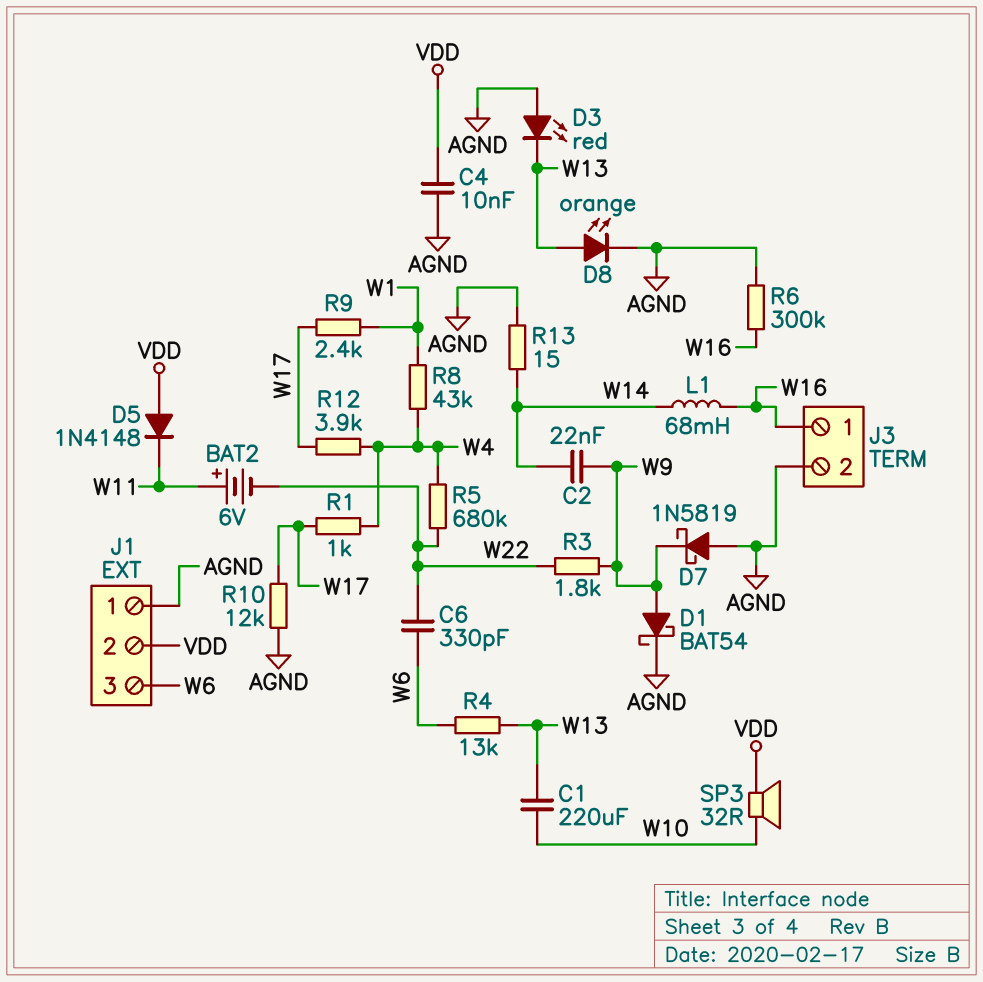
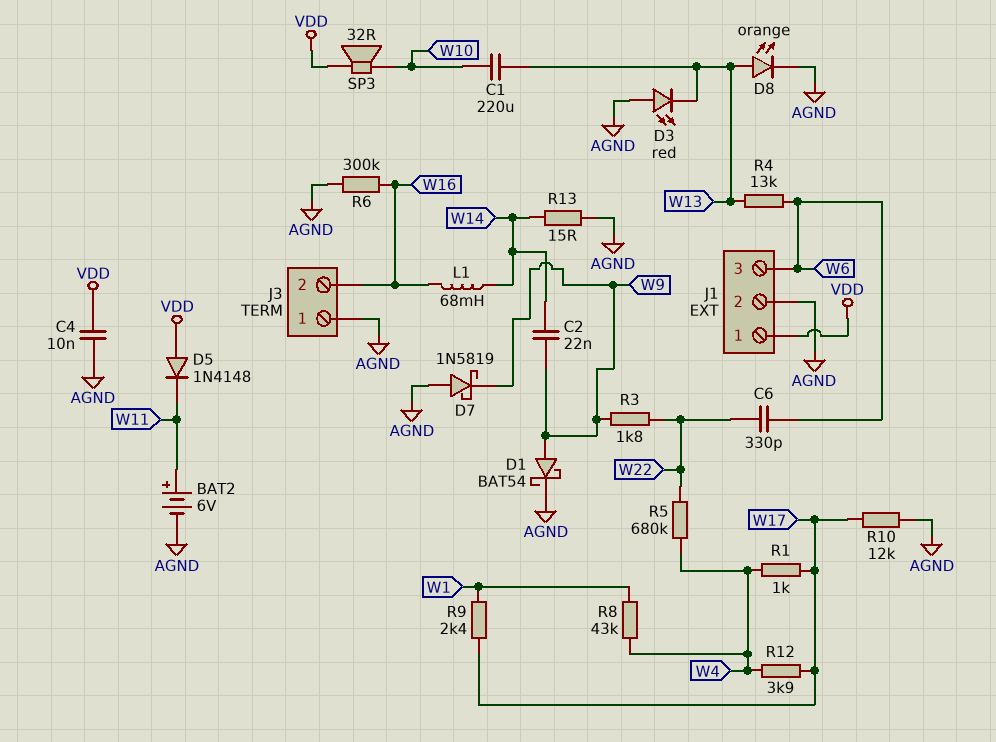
BAT2: 6V (plus W11, minus W22) -> 6V (plus W11, minus AGND)
J1 pin 1: AGND -> VDD
J1 pin 2: VDD -> AGND
J3 pin 1: W16 -> AGND
J3 pin 2: AGND -> W16

